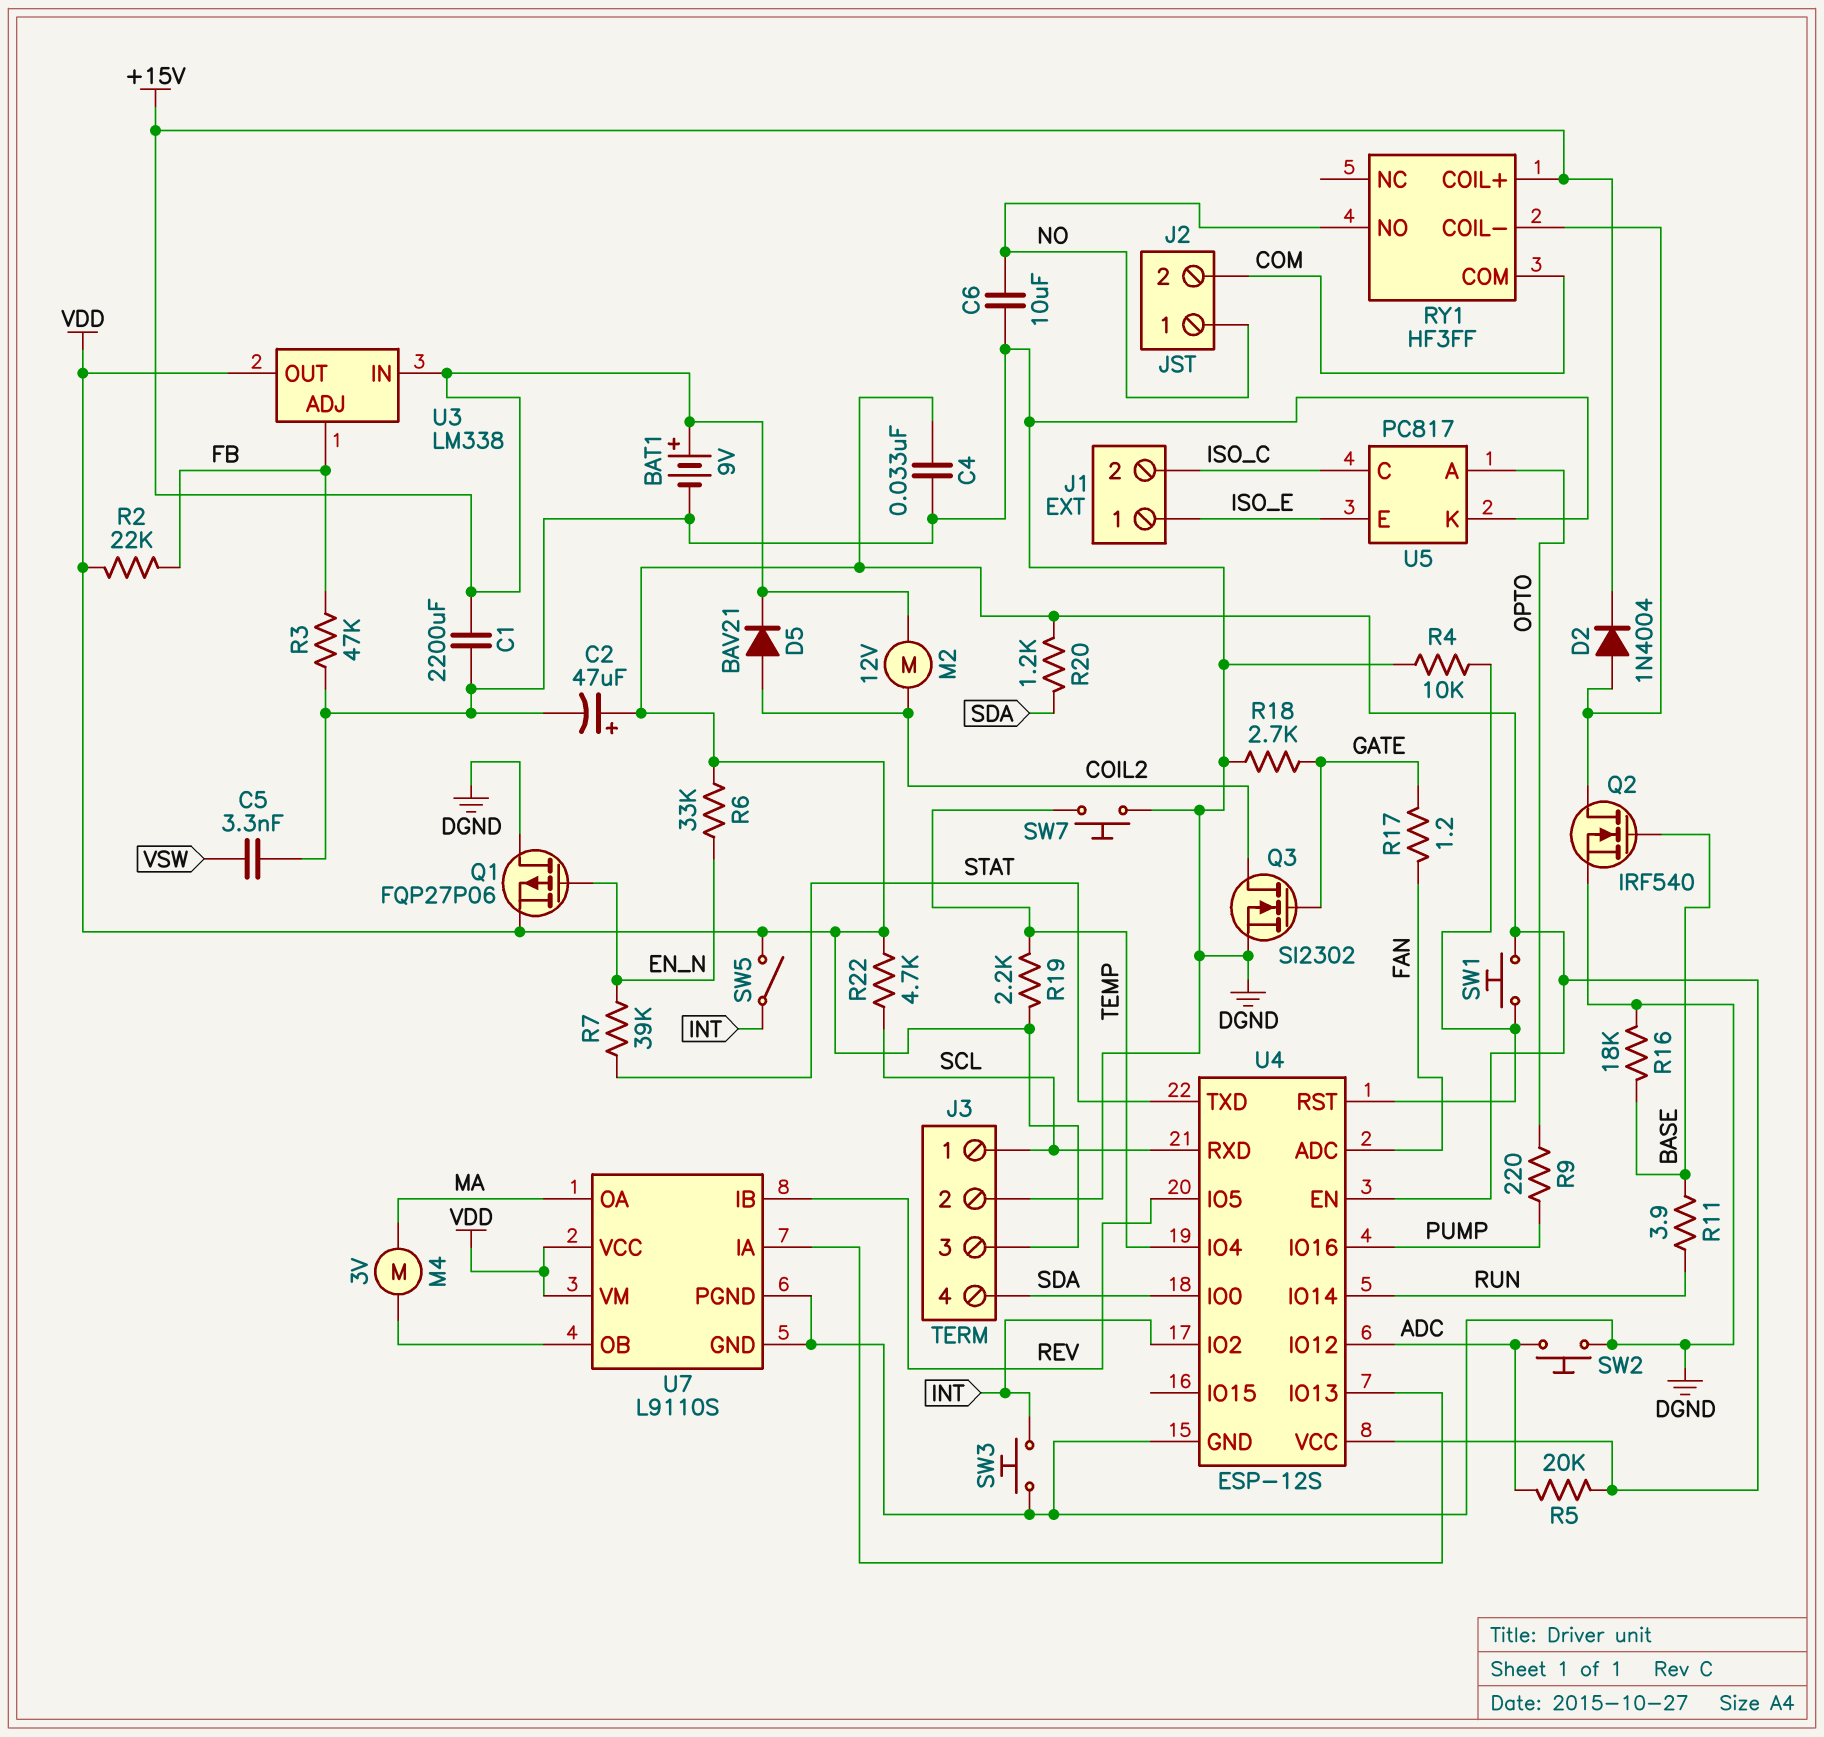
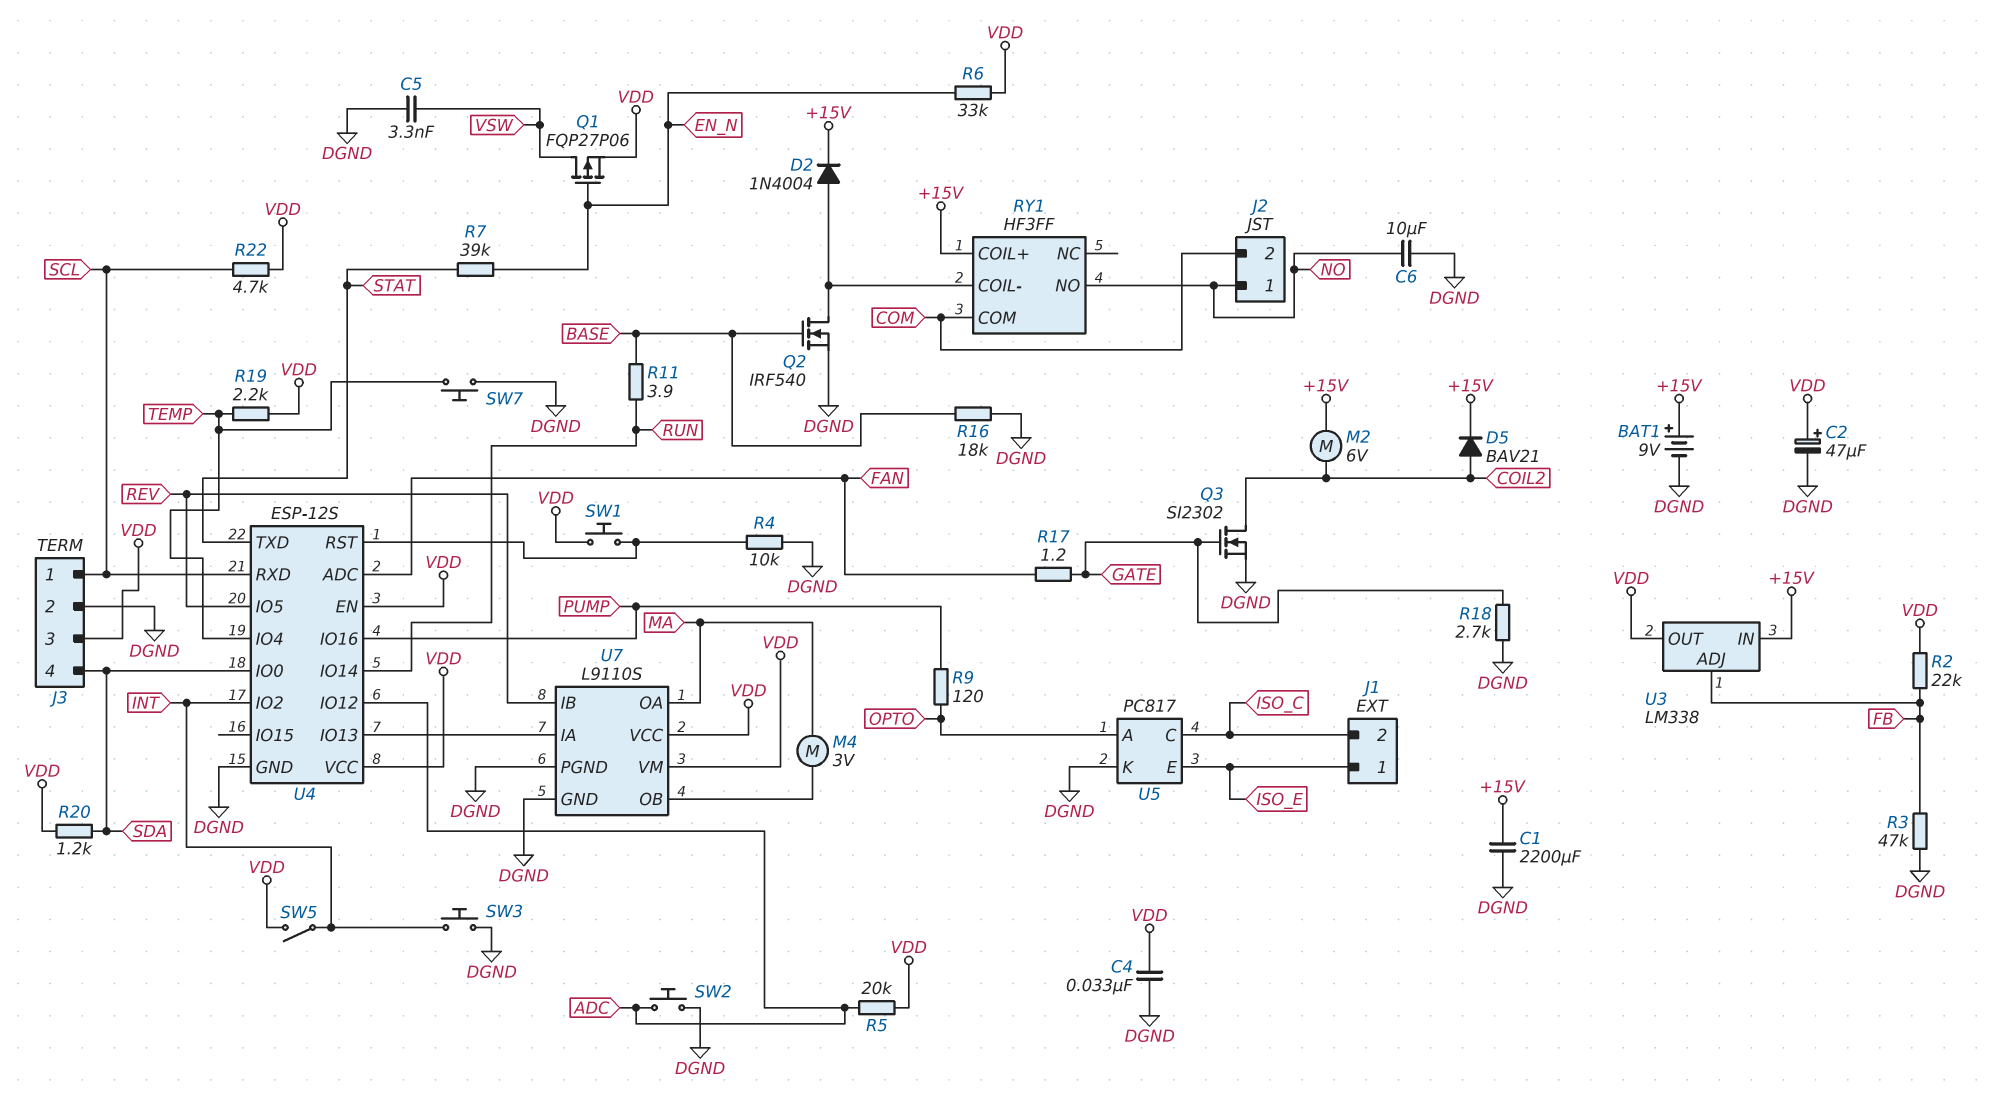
M2: motor 12V (+15V, COIL2) -> motor 6V (+15V, COIL2)
Q1: PMOS FQP27P06 (G EN_N, D DGND, S VDD) -> PMOS FQP27P06 (G EN_N, D VSW, S VDD)
R9: 220 (OPTO, PUMP) -> 120 (OPTO, PUMP)

